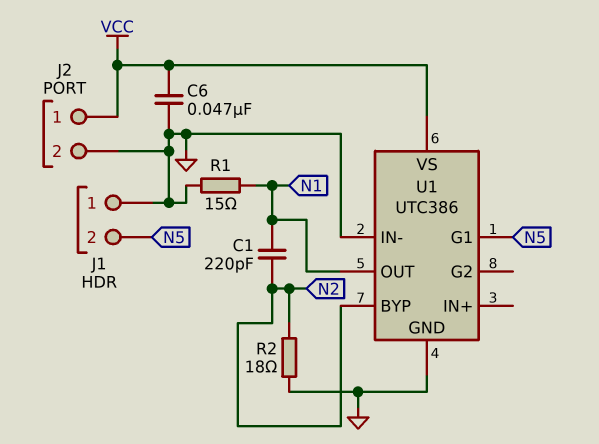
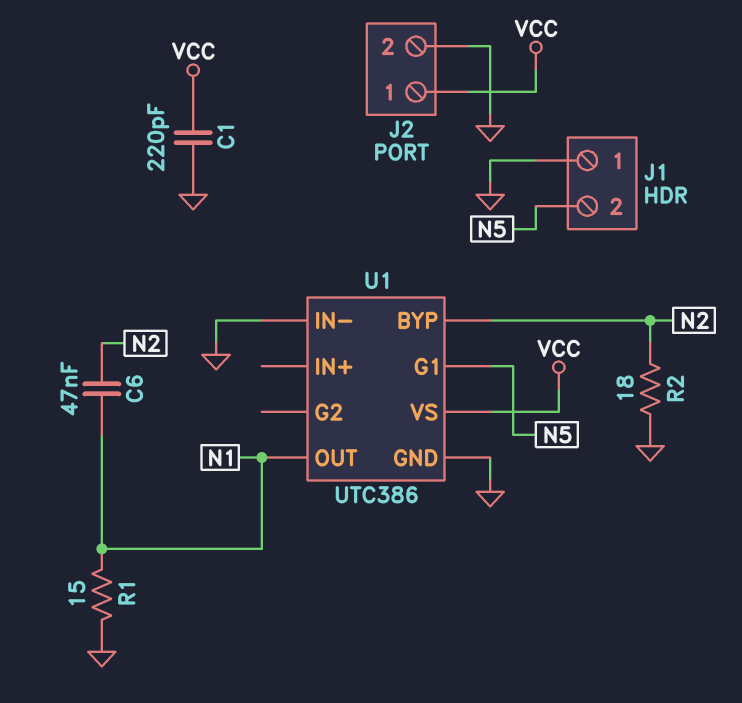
C1: 220pF (N1, N2) -> 220pF (GND, VCC)
C6: 47nF (GND, VCC) -> 47nF (N1, N2)

